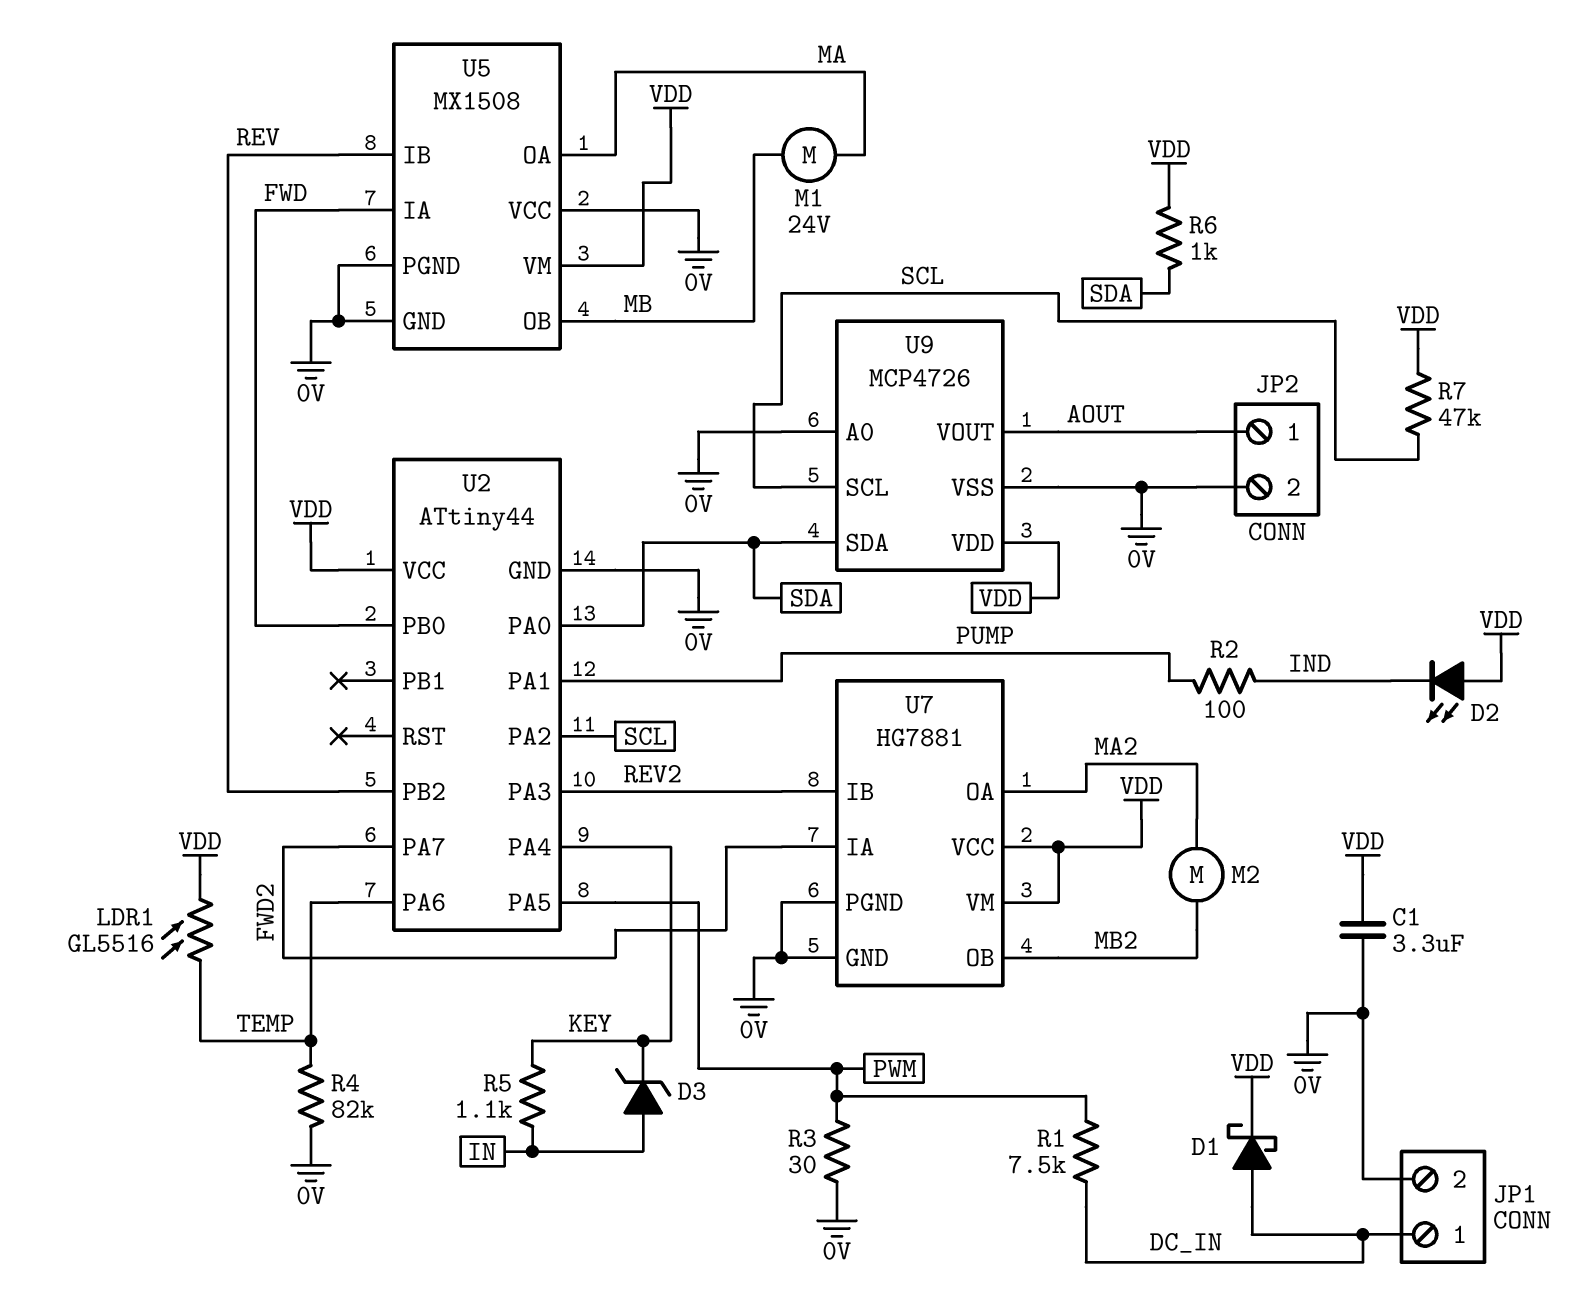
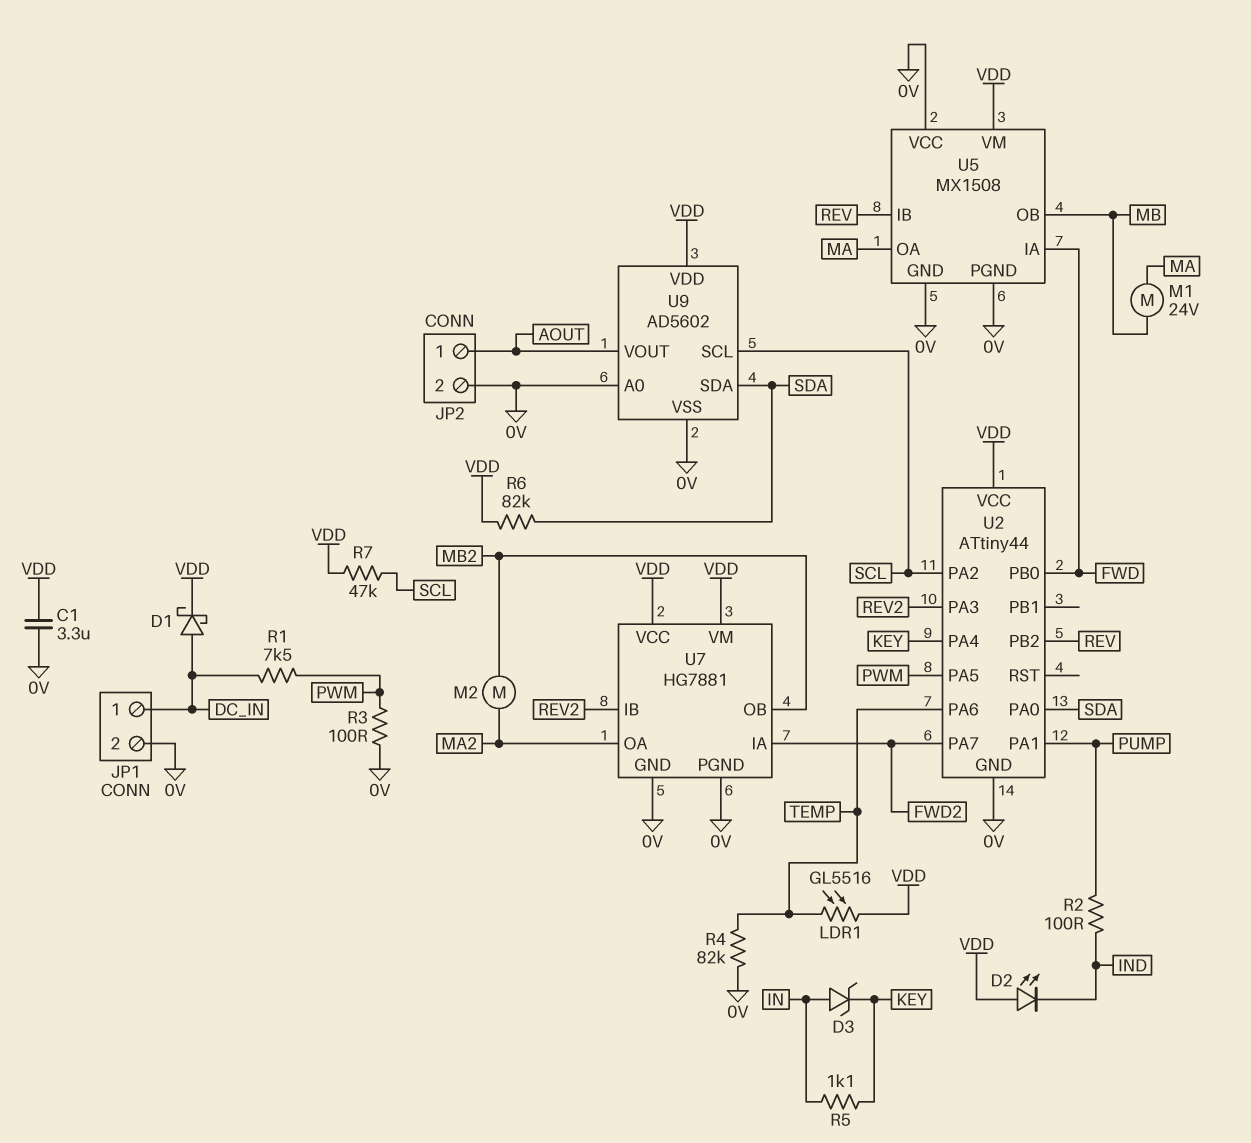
R3: 30 (0V, PWM) -> 100 (0V, PWM)
R6: 1k (SDA, VDD) -> 82k (SDA, VDD)
U9: MCP4726 -> AD5602

